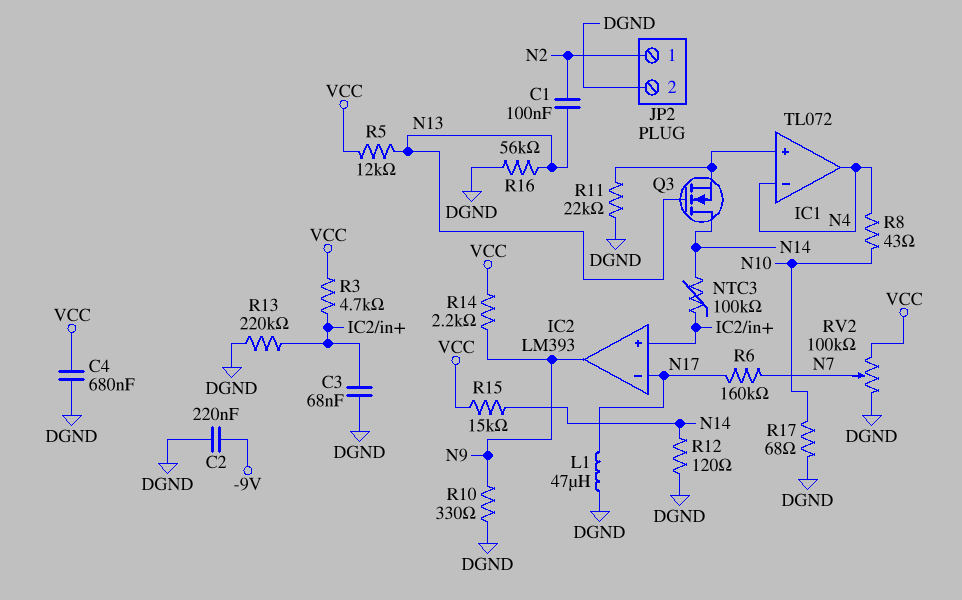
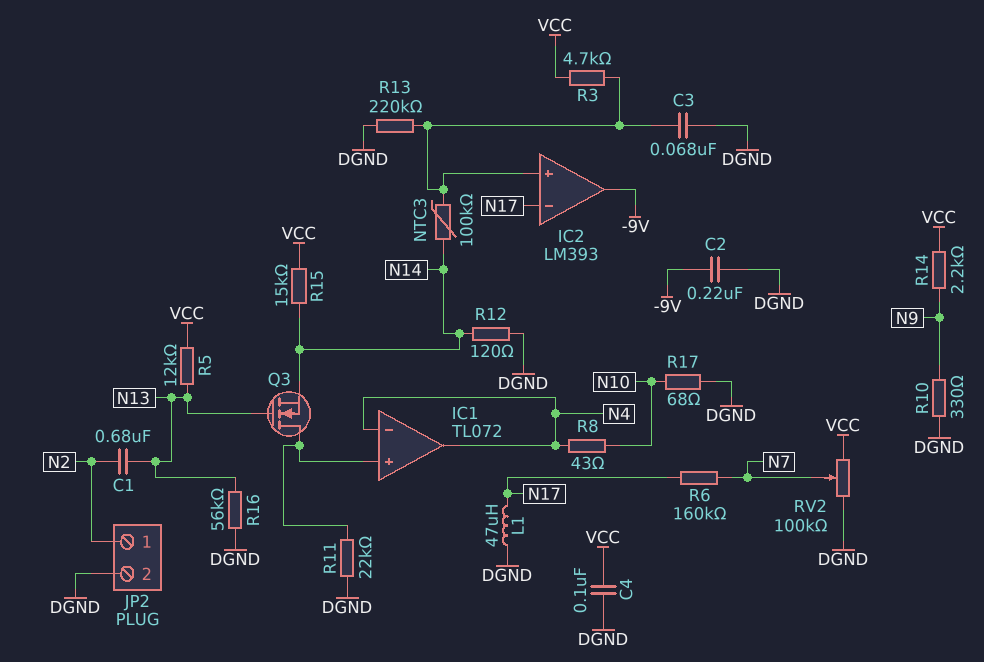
C1: 100nF (N2, N13) -> 680nF (N2, N13)
C4: 680nF (DGND, VCC) -> 100nF (DGND, VCC)
IC2 pin out: N9 -> -9V
Q3: NMOS (G N13, D N14, S IC1/in+) -> NMOS (G N13, D IC1/in+, S N14)

